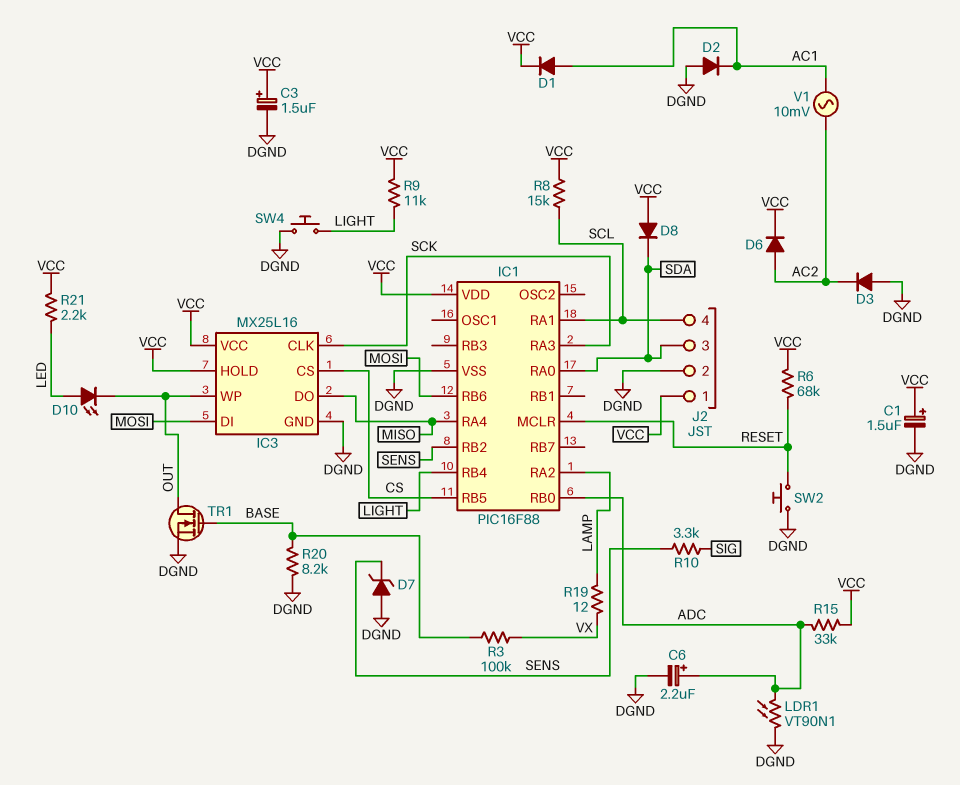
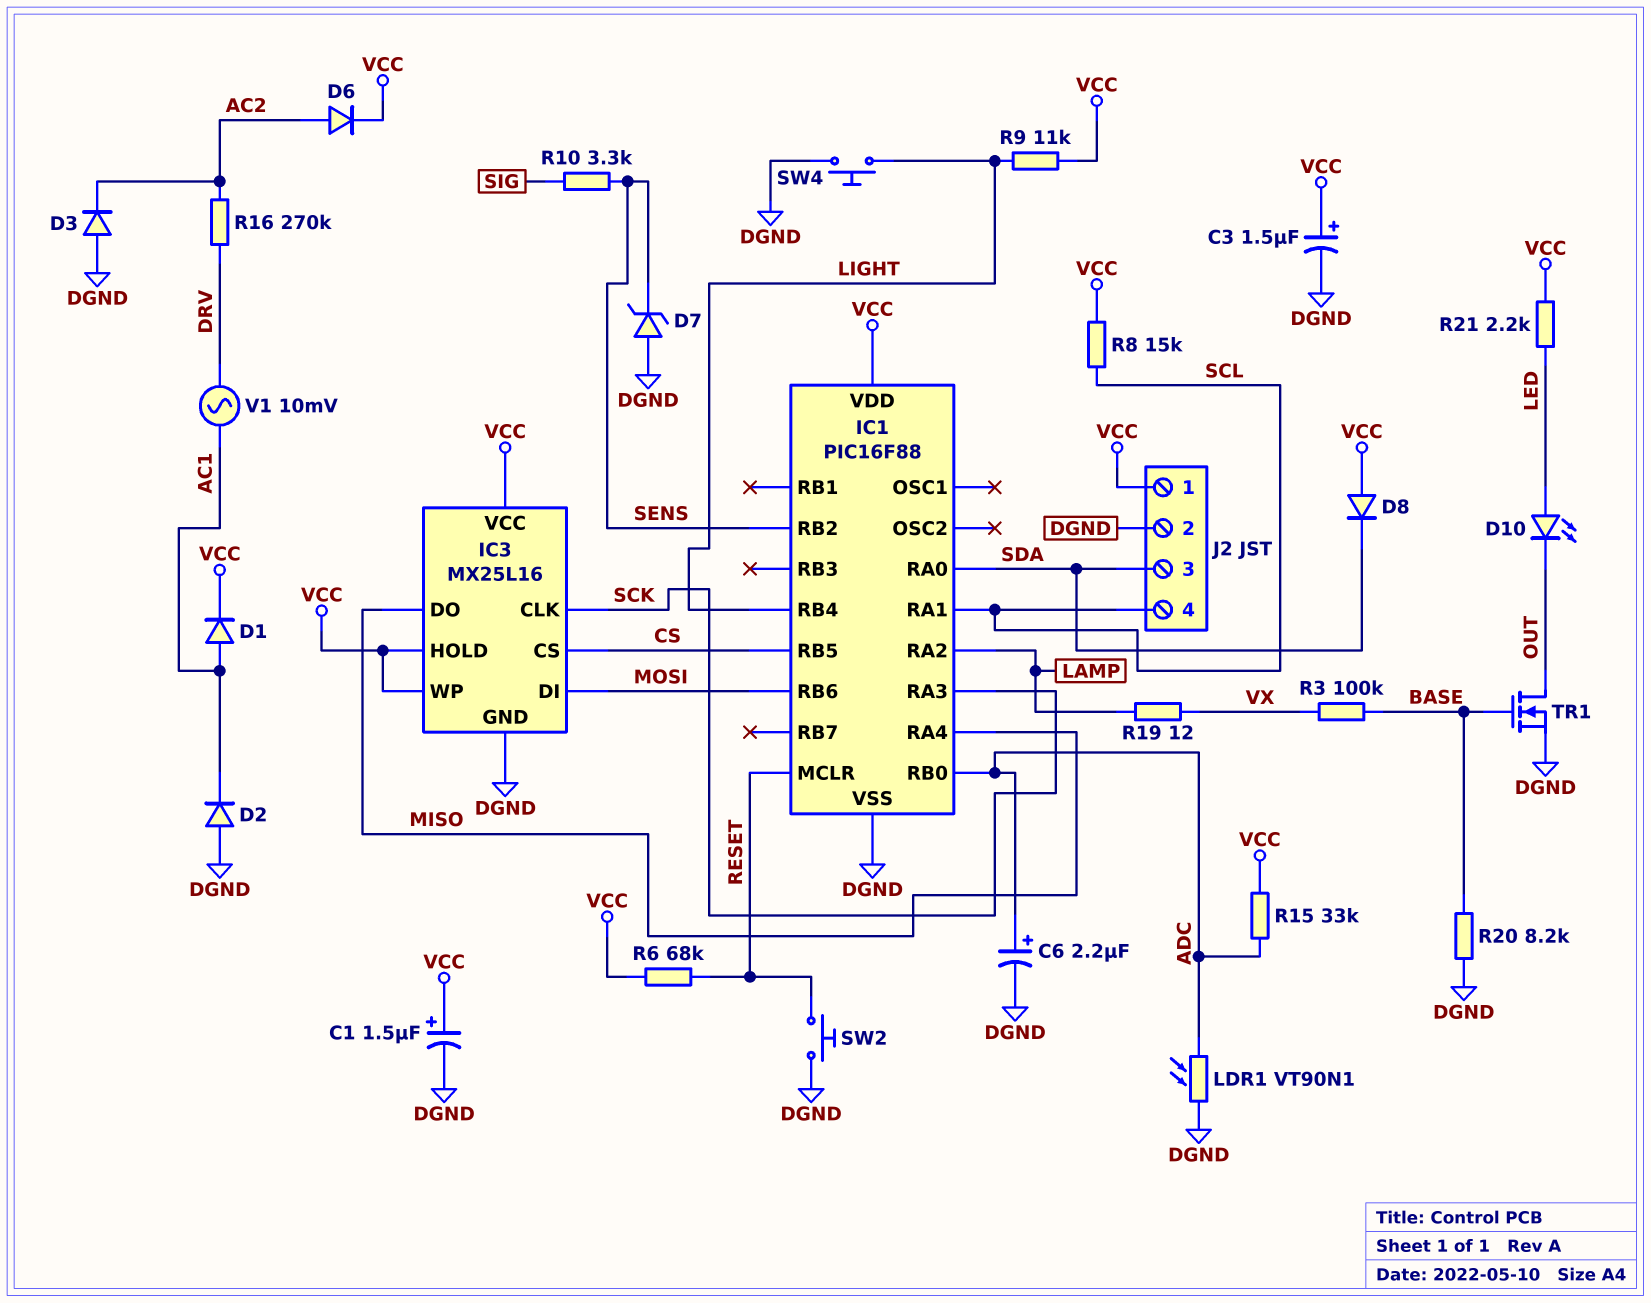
IC3 pin WP: OUT -> VCC
R16: none -> 270k (AC2, DRV)
V1: AC 10mV (AC1, AC2) -> AC 10mV (AC1, DRV)

